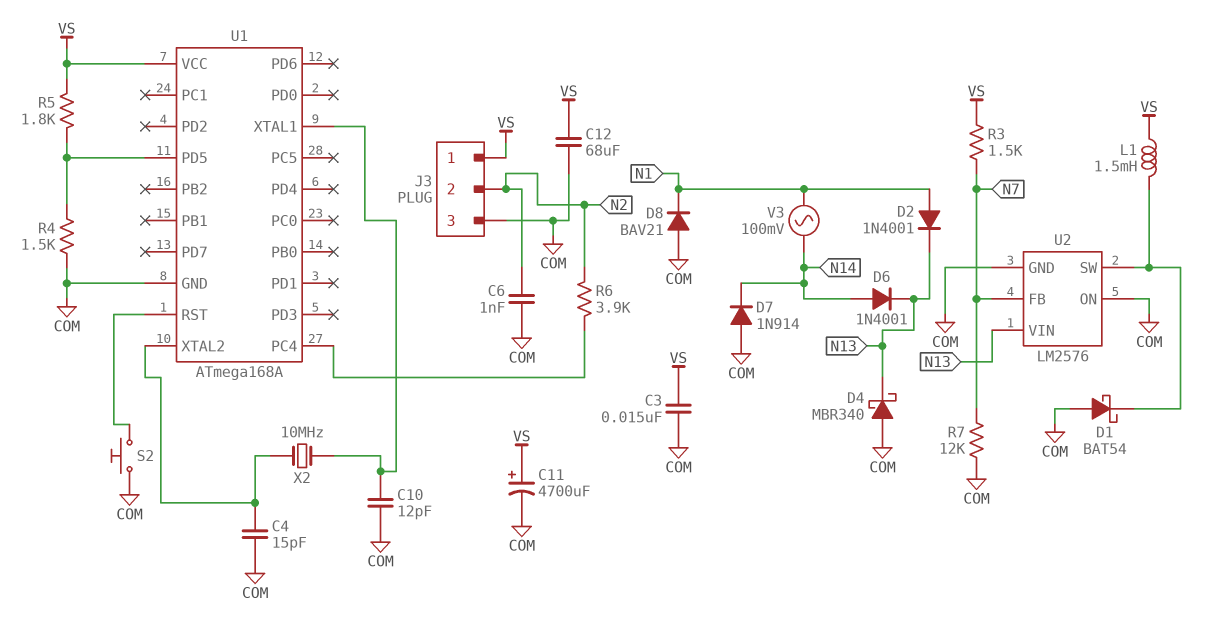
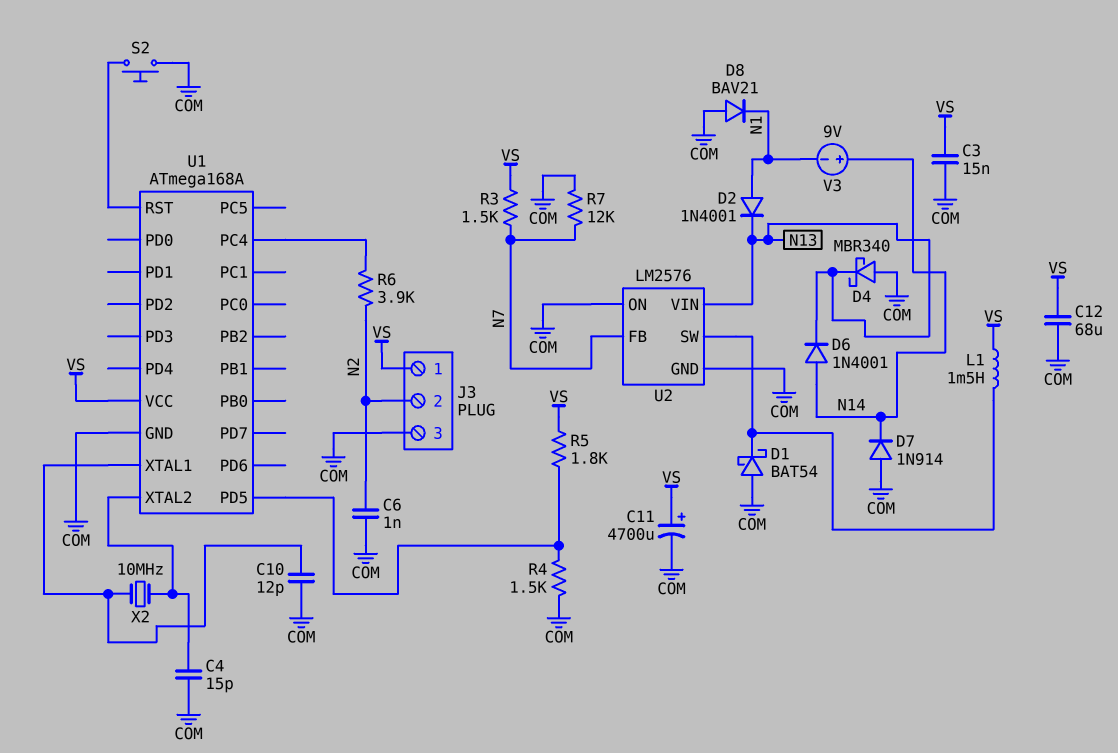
V3: AC 100mV (N1, N14) -> 9V (plus N14, minus N1)

